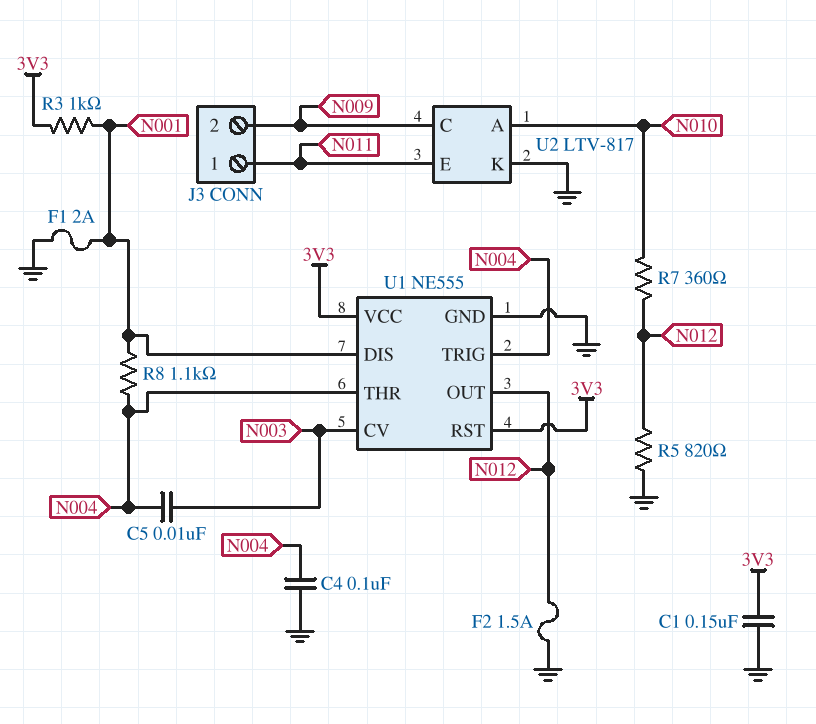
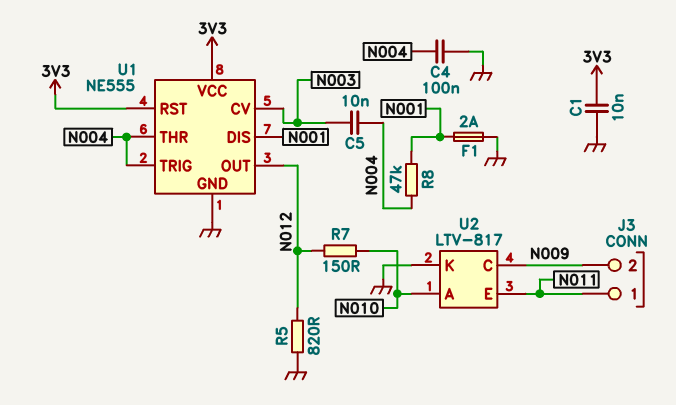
C1: 150nF (3V3, GND) -> 10nF (3V3, GND)
F2: 1.5A (GND, N012) -> none
R3: 1k (3V3, N001) -> none
R7: 360 (N010, N012) -> 150 (N010, N012)
R8: 1.1k (N001, N004) -> 47k (N001, N004)

